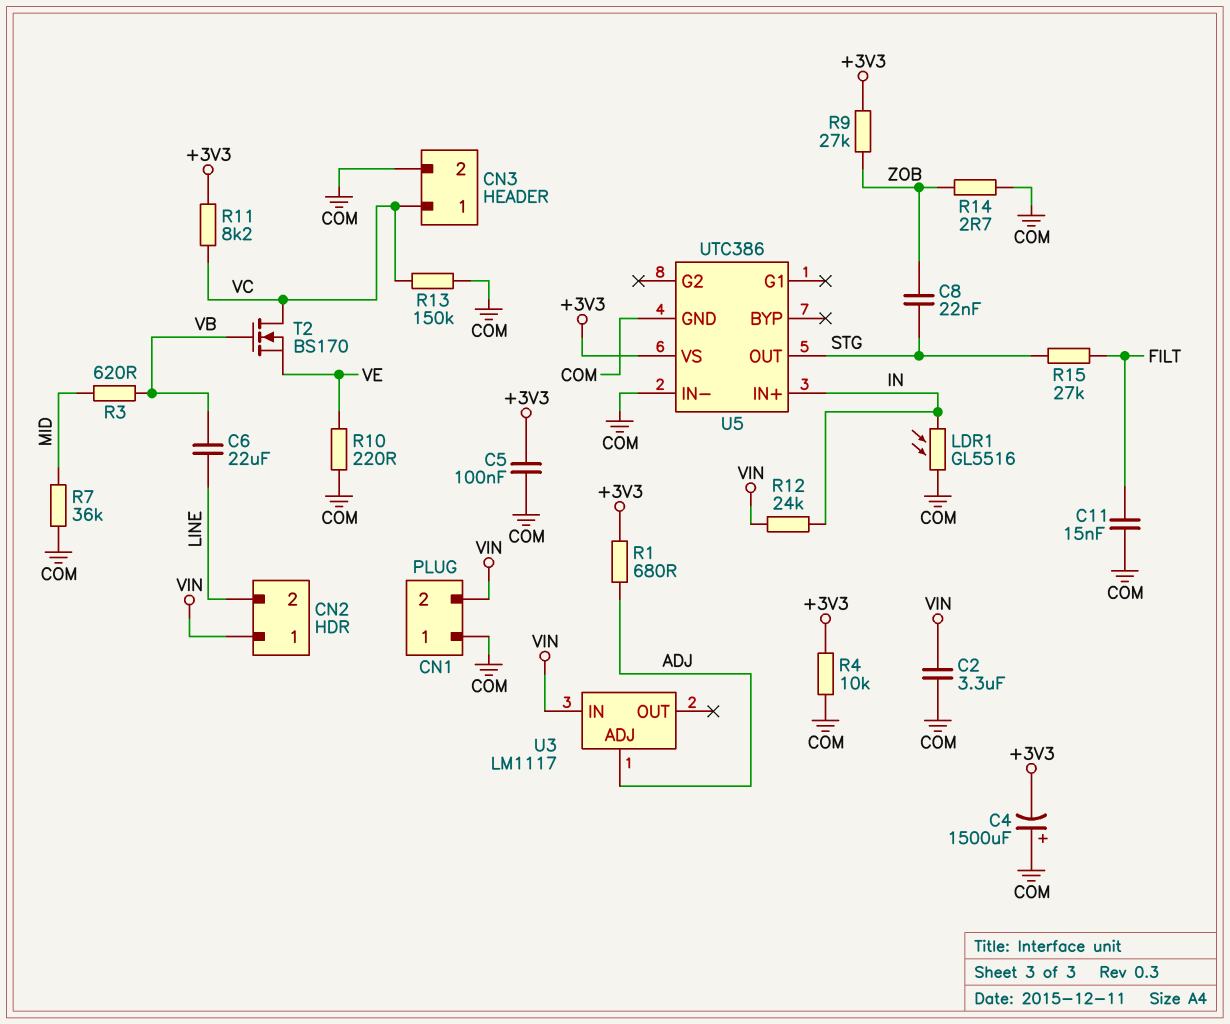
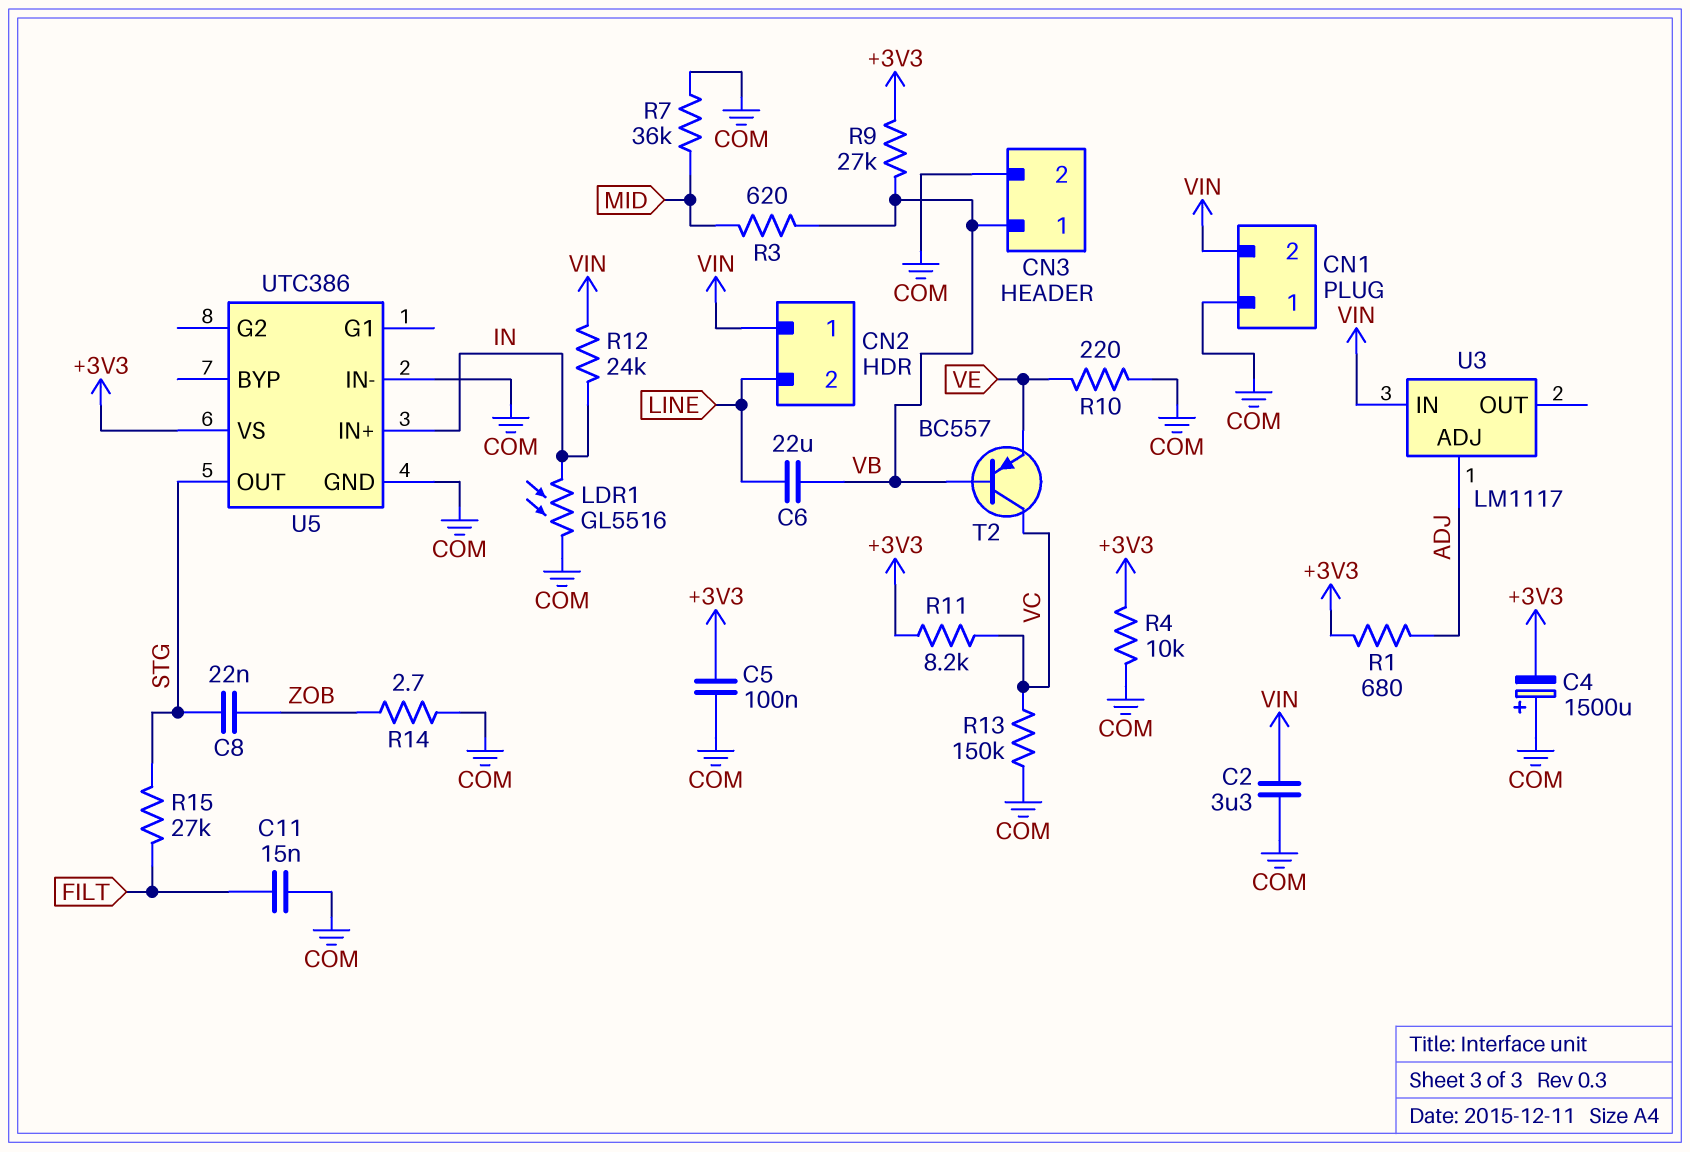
CN3 pin 1: VC -> VB
R9: 27k (+3V3, ZOB) -> 27k (+3V3, VB)
T2: NMOS BS170 (G VB, D VC, S VE) -> PNP BC557 (B VB, C VC, E VE)

